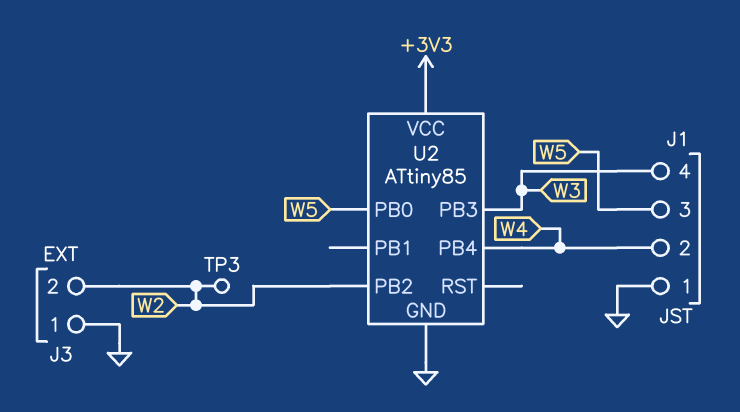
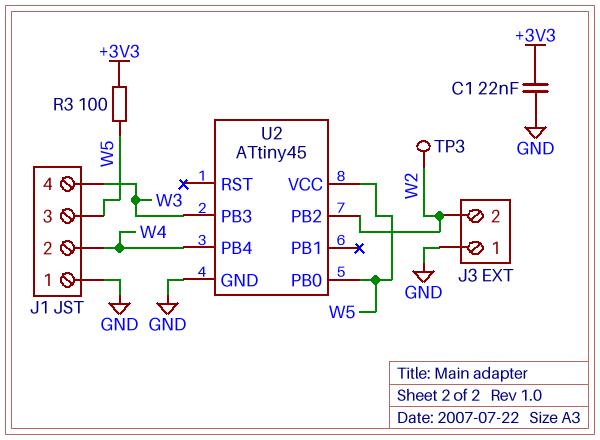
C1: none -> 22nF (+3V3, GND)
R3: none -> 100 (+3V3, W5)
U2: ATtiny85 -> ATtiny45
U2 pin VCC: +3V3 -> W5

